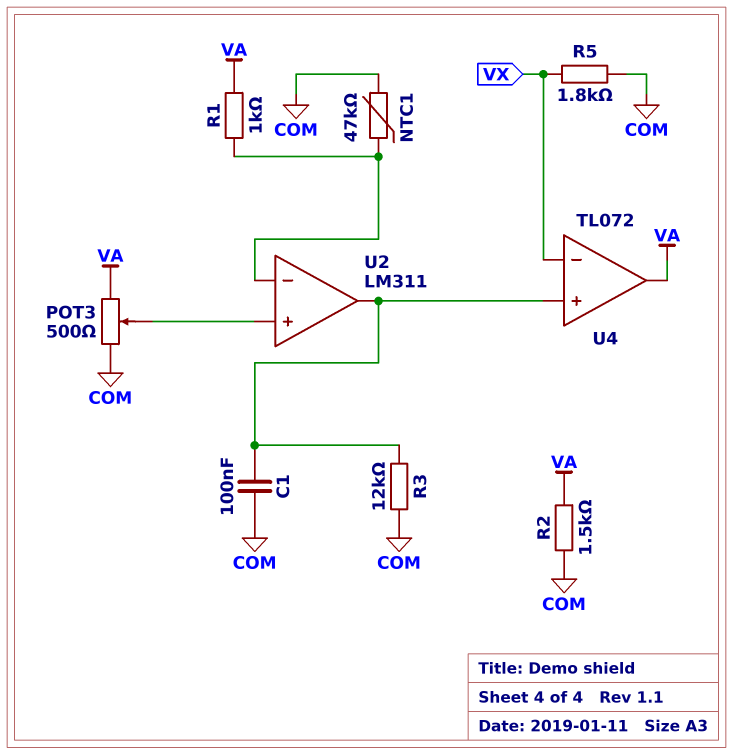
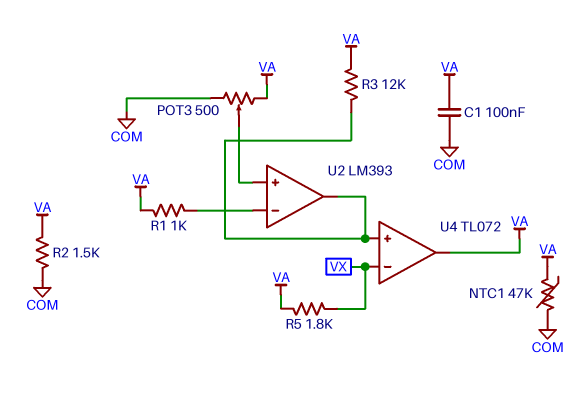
C1: 100nF (COM, U2/out) -> 100nF (COM, VA)
NTC1: 47k (COM, U2/in-) -> 47k (COM, VA)
R3: 12k (COM, U2/out) -> 12k (U2/out, VA)
R5: 1.8k (COM, VX) -> 1.8k (VA, VX)
U2: LM311 -> LM393

